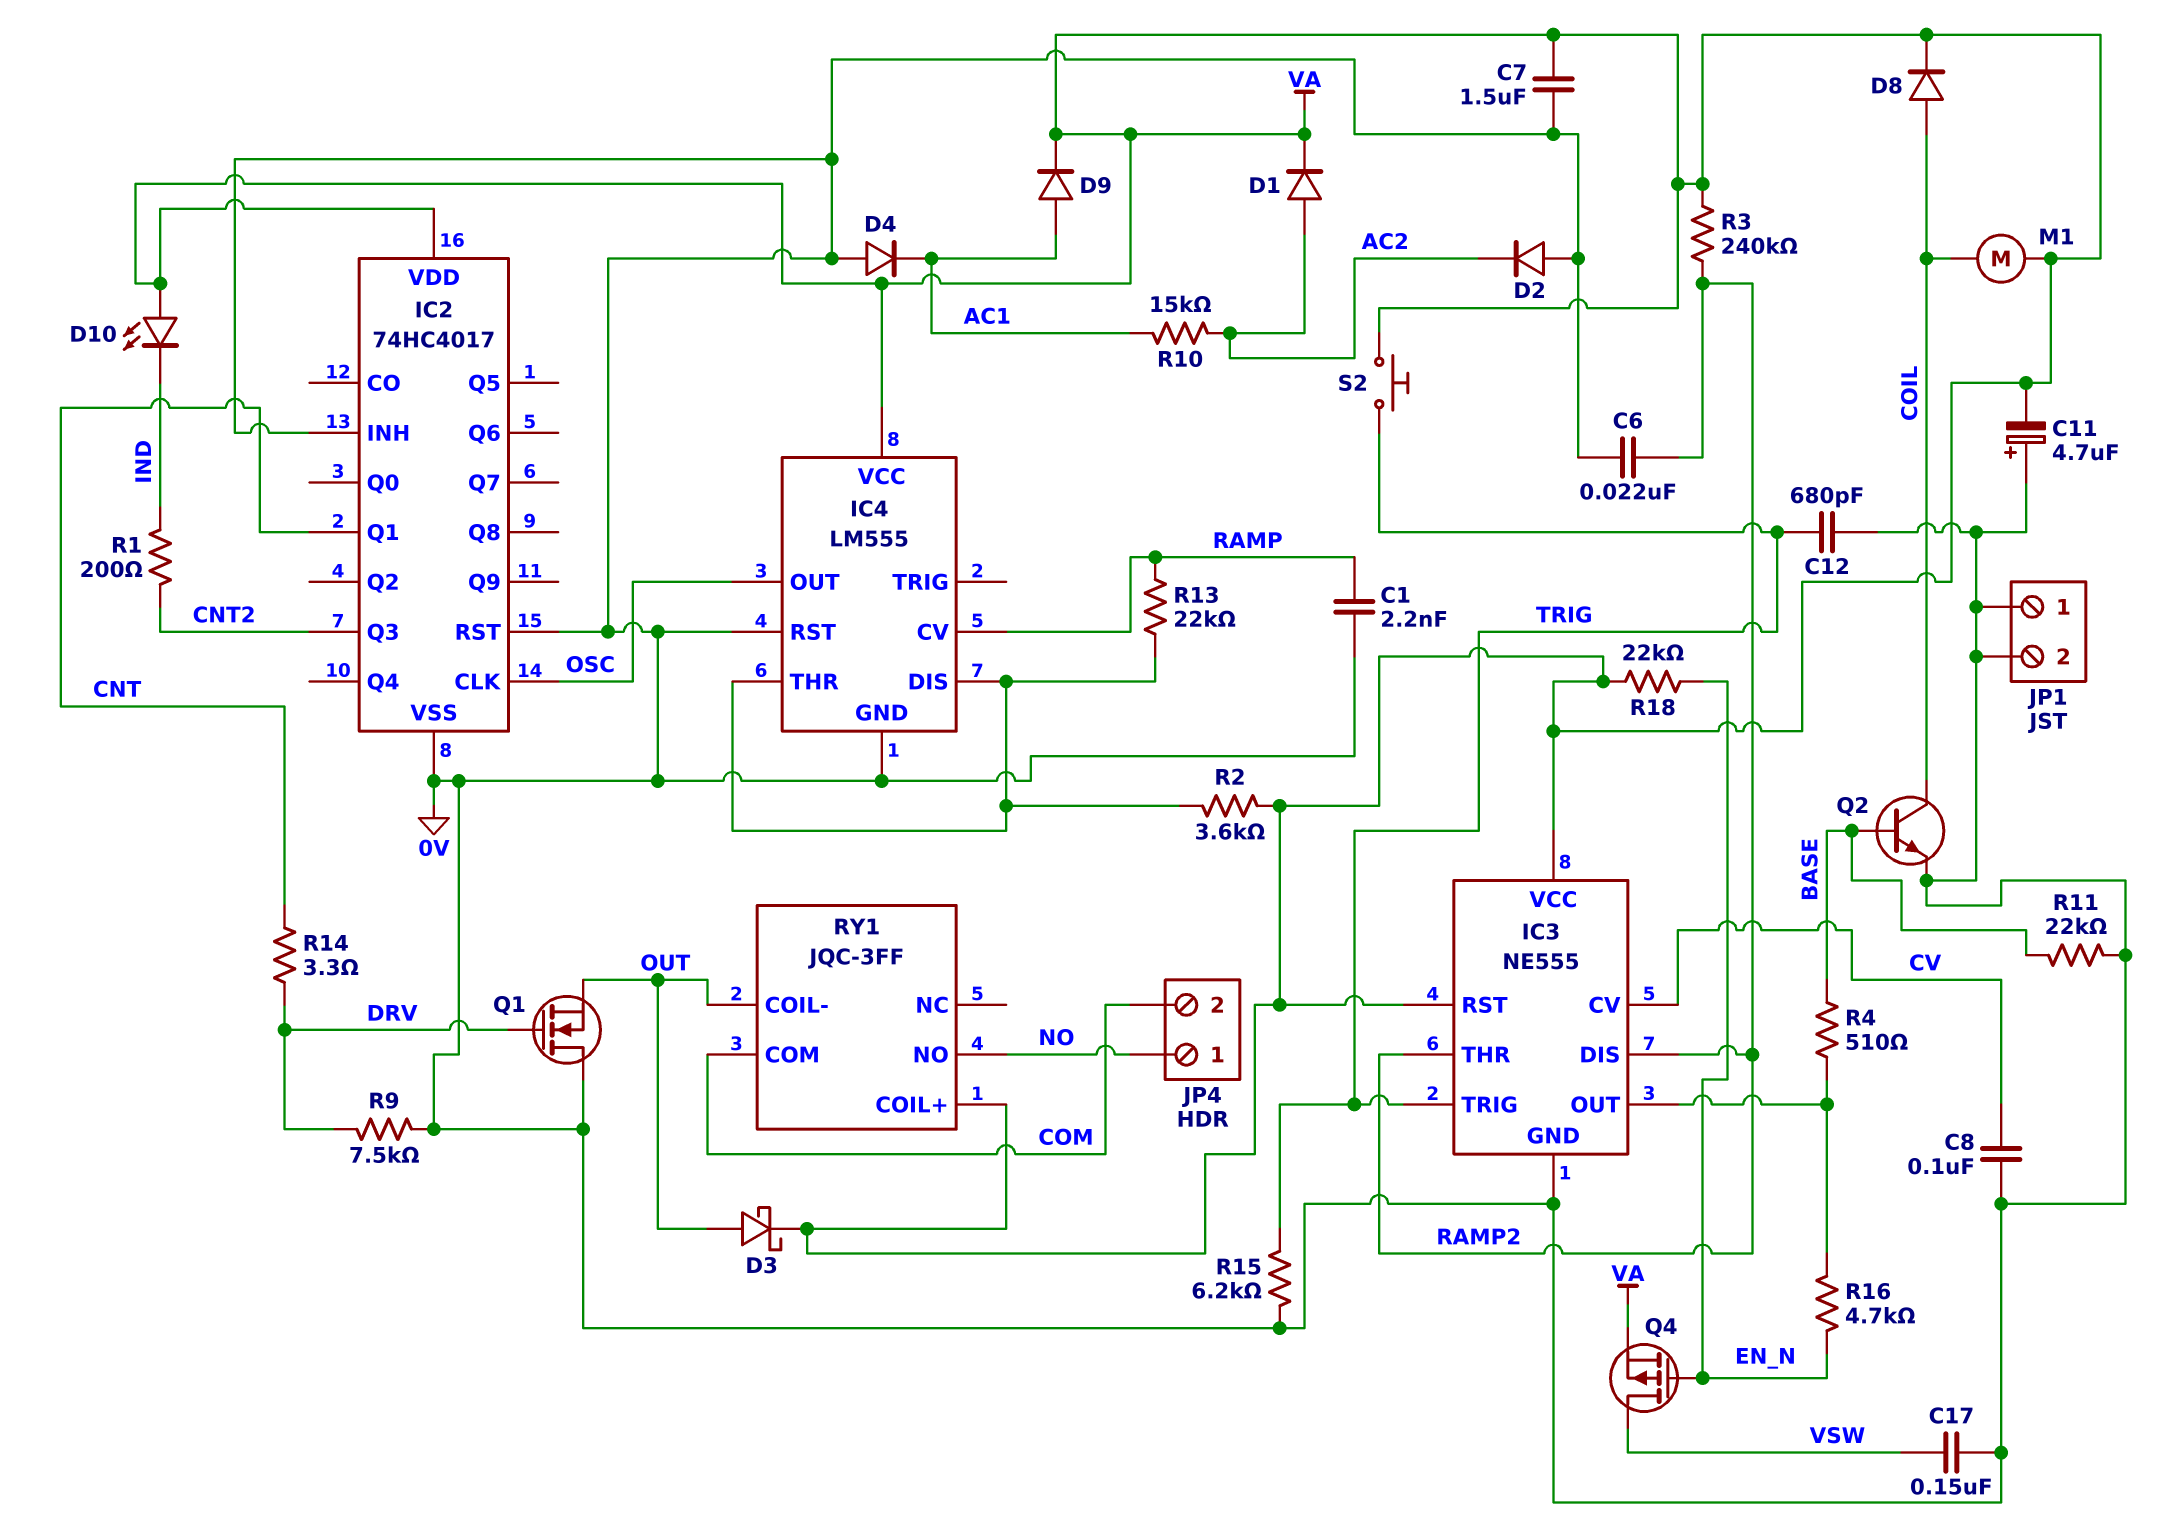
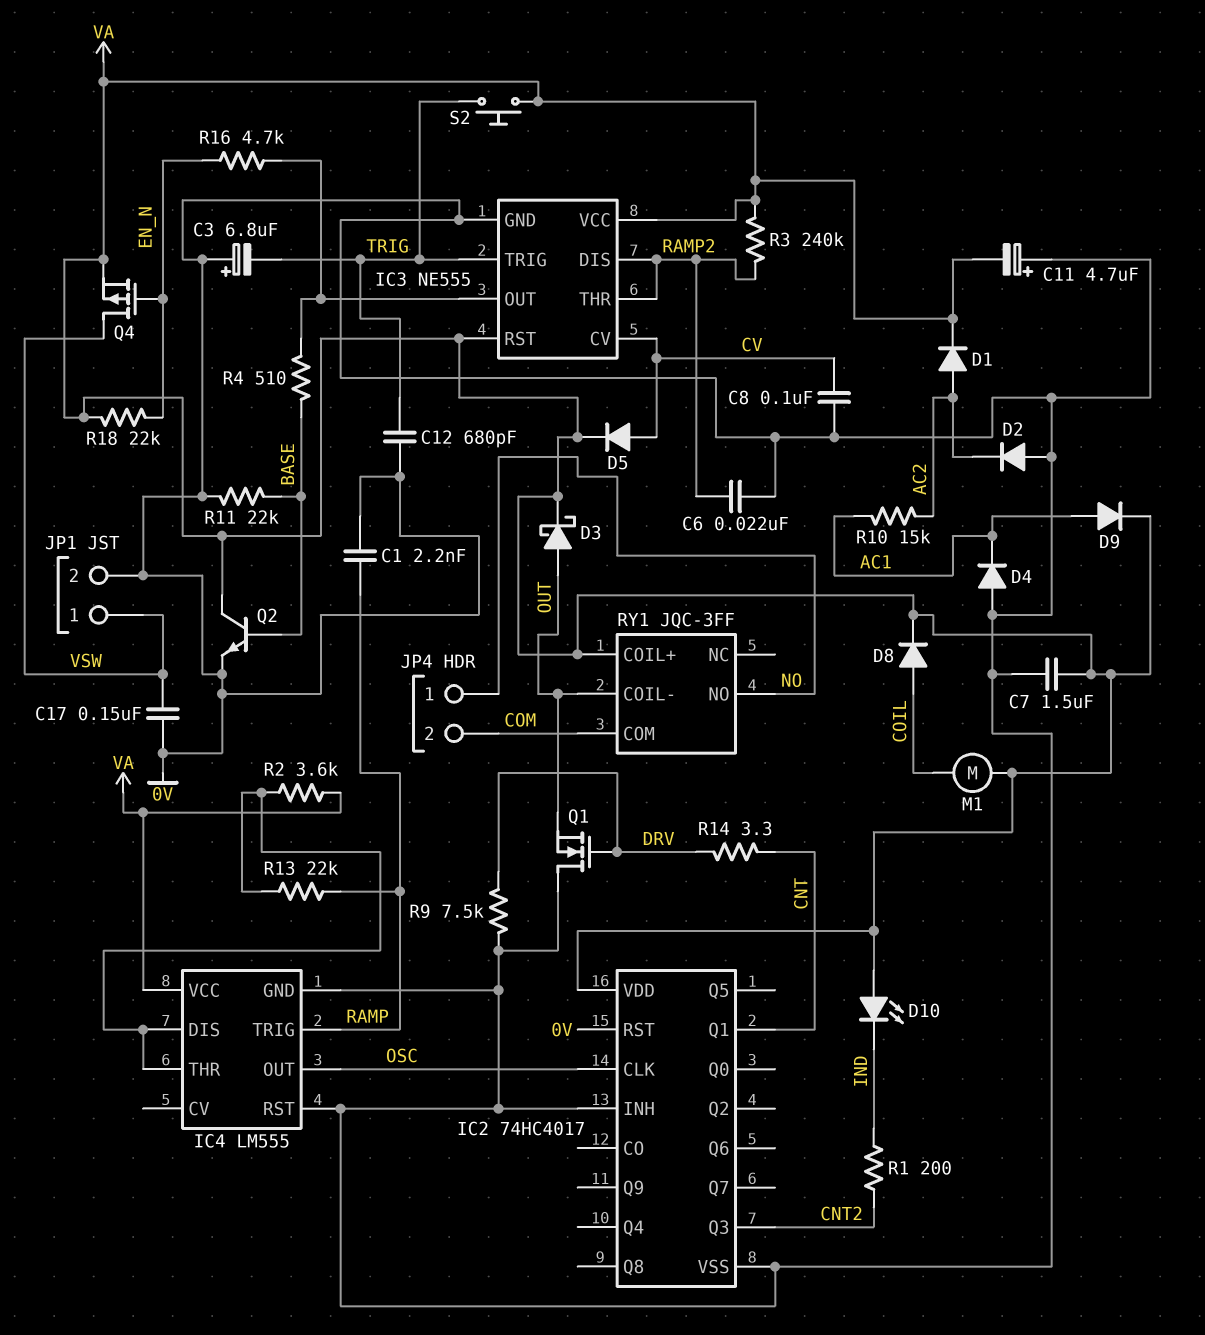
C3: none -> 6.8uF (plus 0V, minus TRIG)
D5: none -> diode (A CV, K VA)
IC4 pin CV: RAMP -> none
IC4 pin TRIG: none -> RAMP
JP1 pin 1: 0V -> VSW
Q2: NPN (B BASE, C COIL, E 0V) -> NPN (B BASE, C VA, E 0V)
R15: 6.2k (0V, TRIG) -> none

